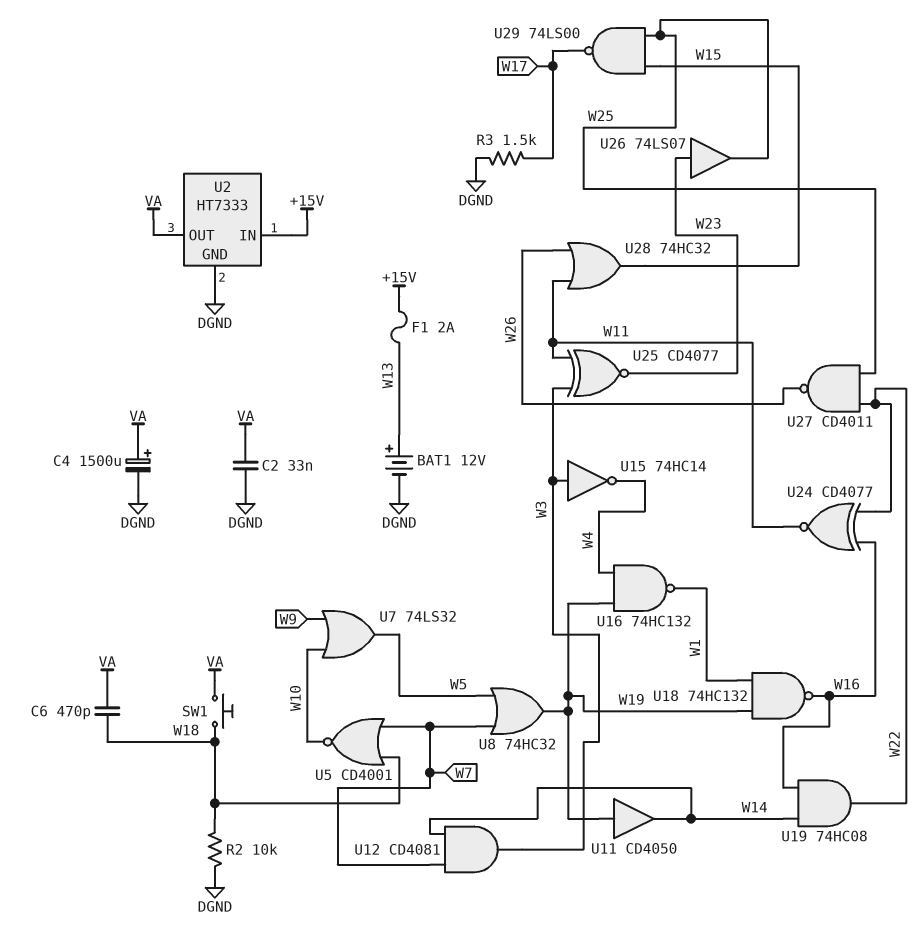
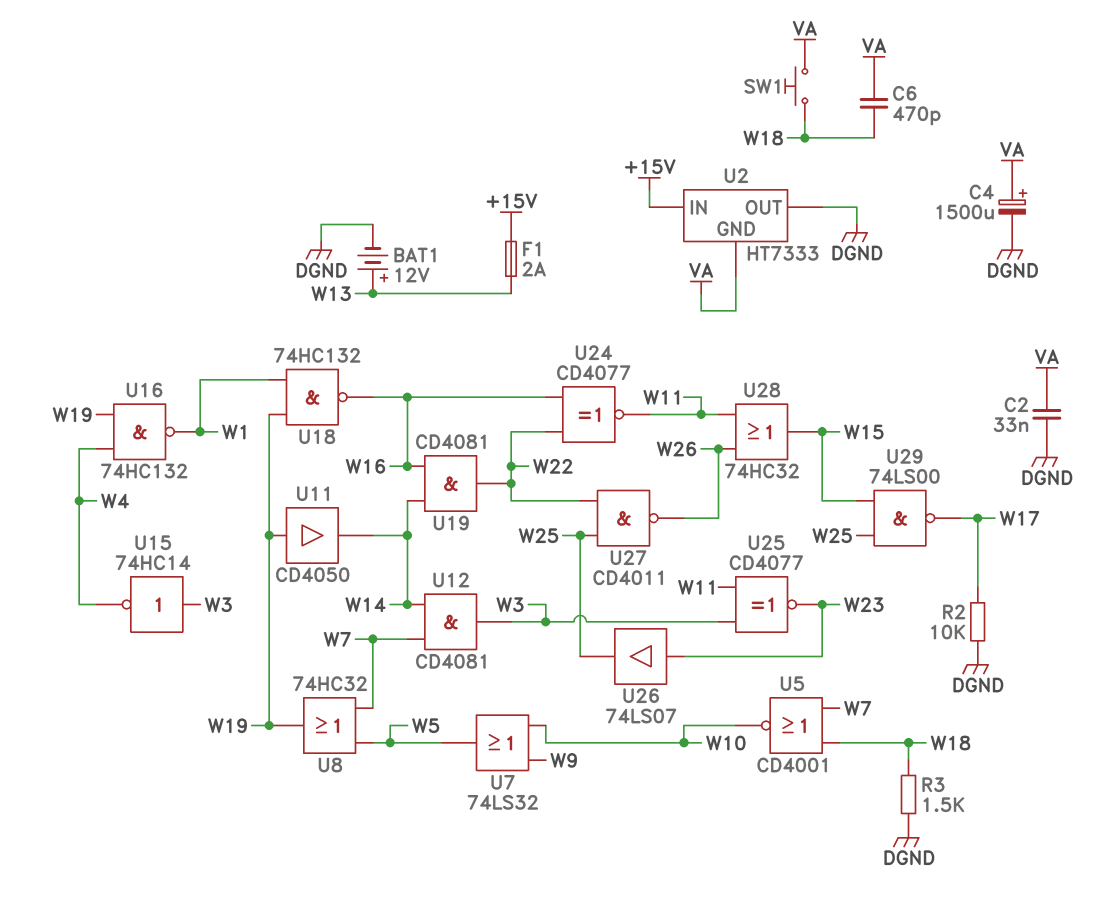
R2: 10k (DGND, W18) -> 10k (DGND, W17)
R3: 1.5k (DGND, W17) -> 1.5k (DGND, W18)
U2 pin GND: DGND -> VA
U2 pin OUT: VA -> DGND
U19: AND 74HC08 (in W14, in W16, out W22) -> AND CD4081 (in W14, in W16, out W22)

